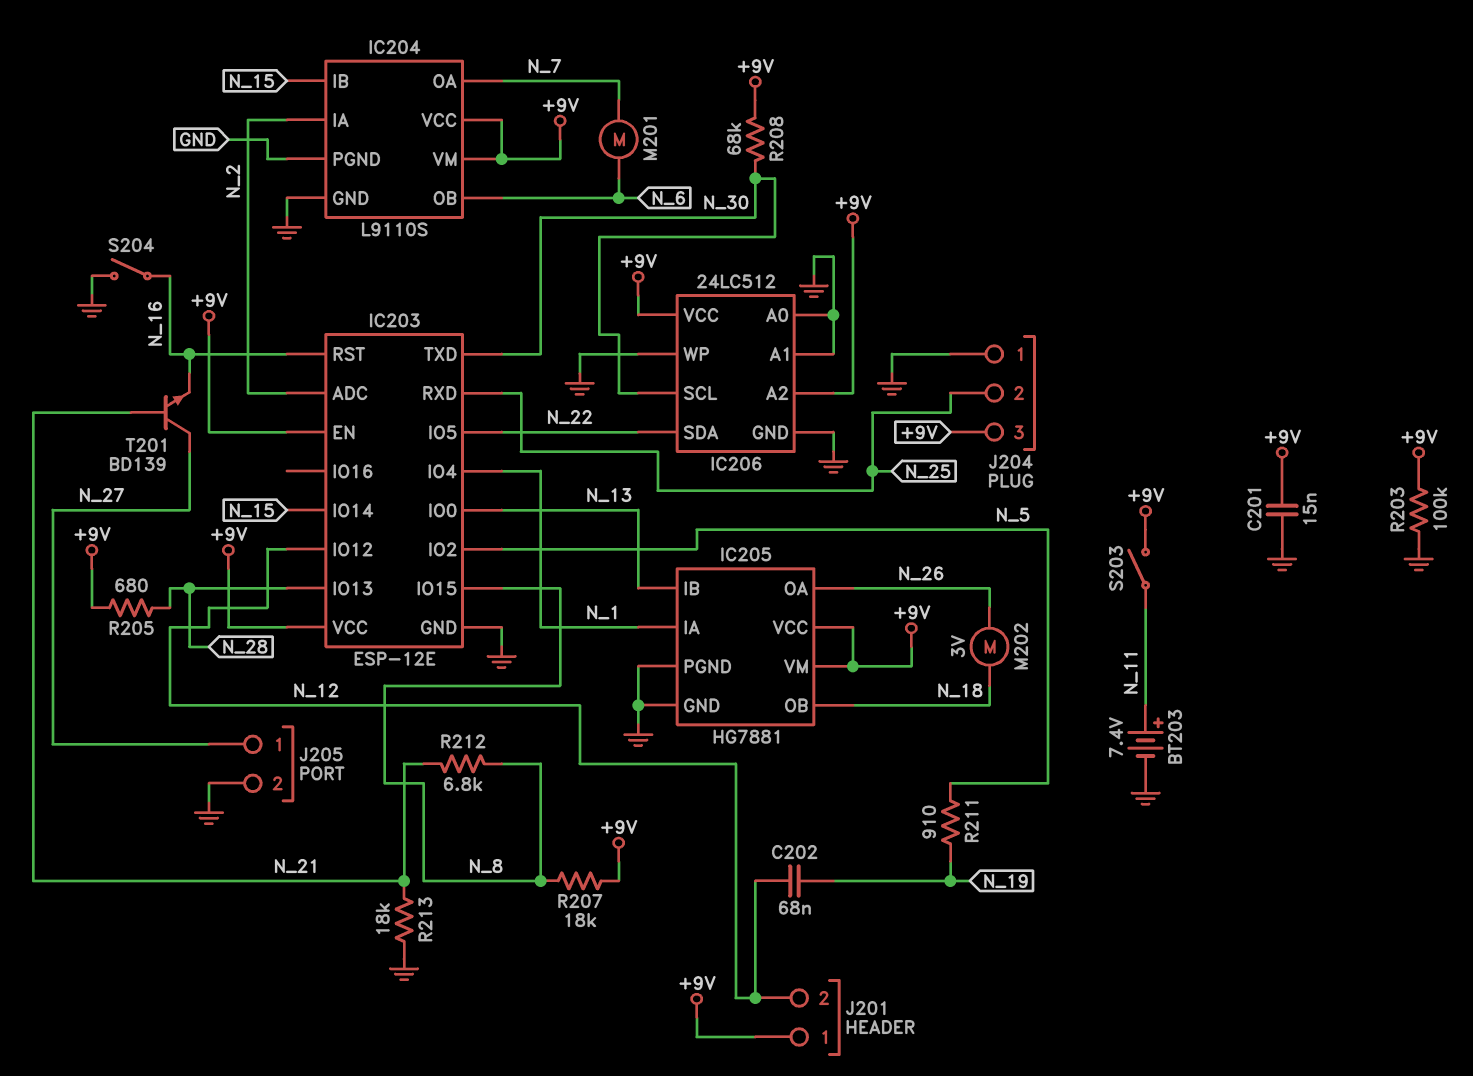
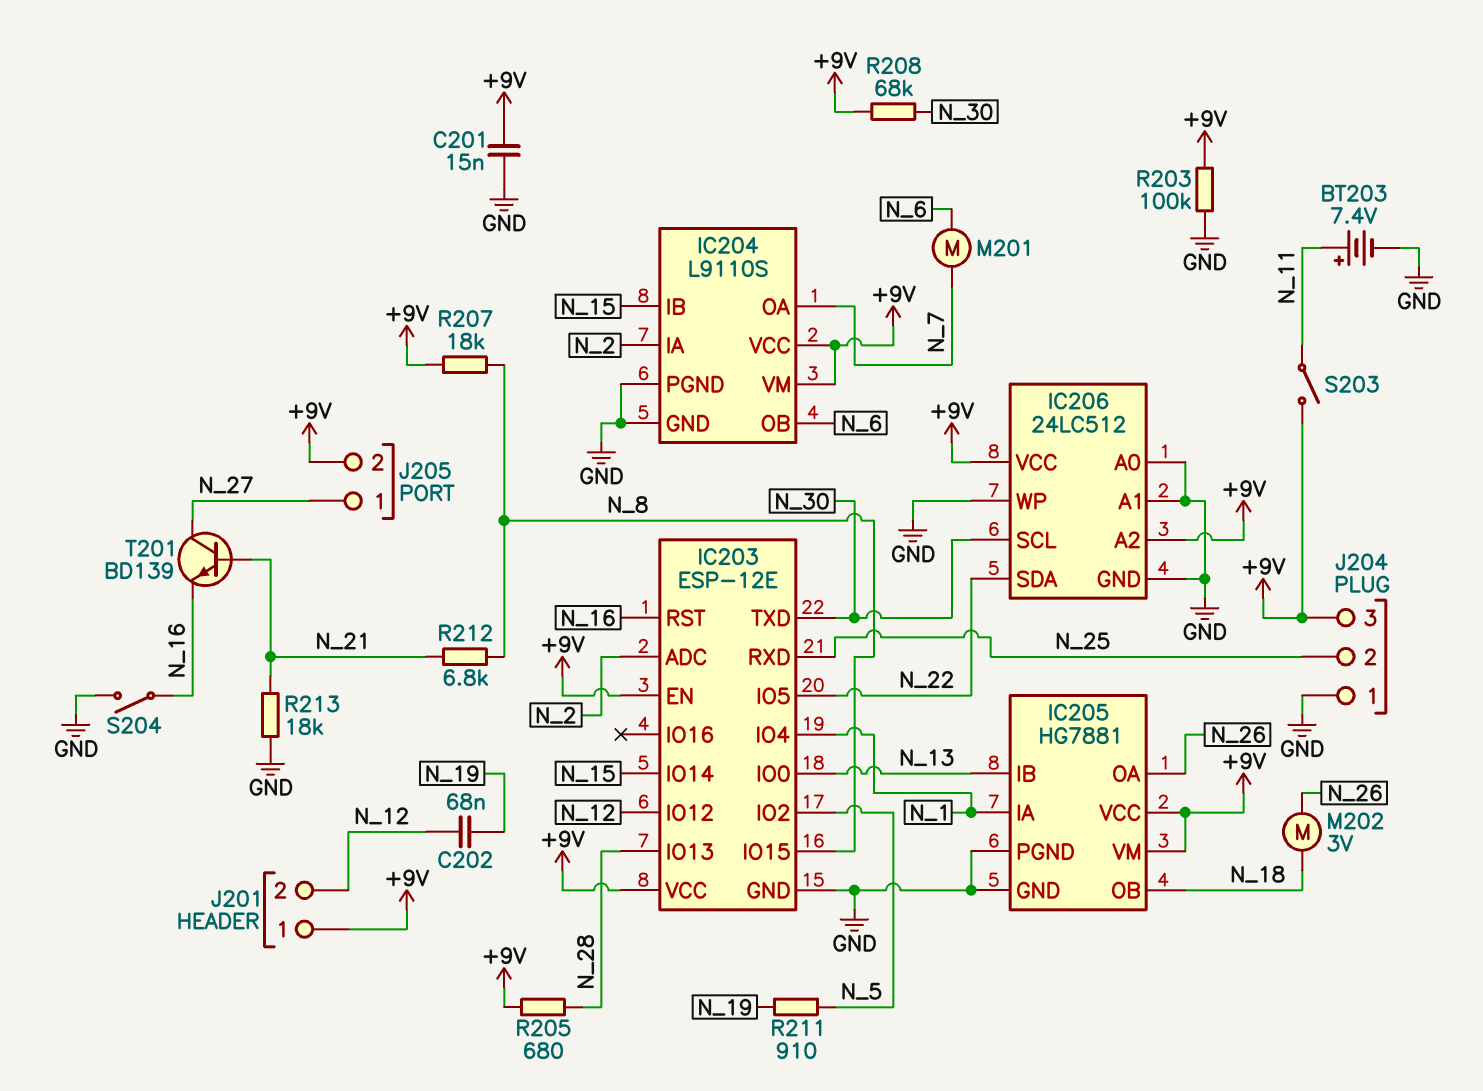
J205 pin 2: GND -> +9V

